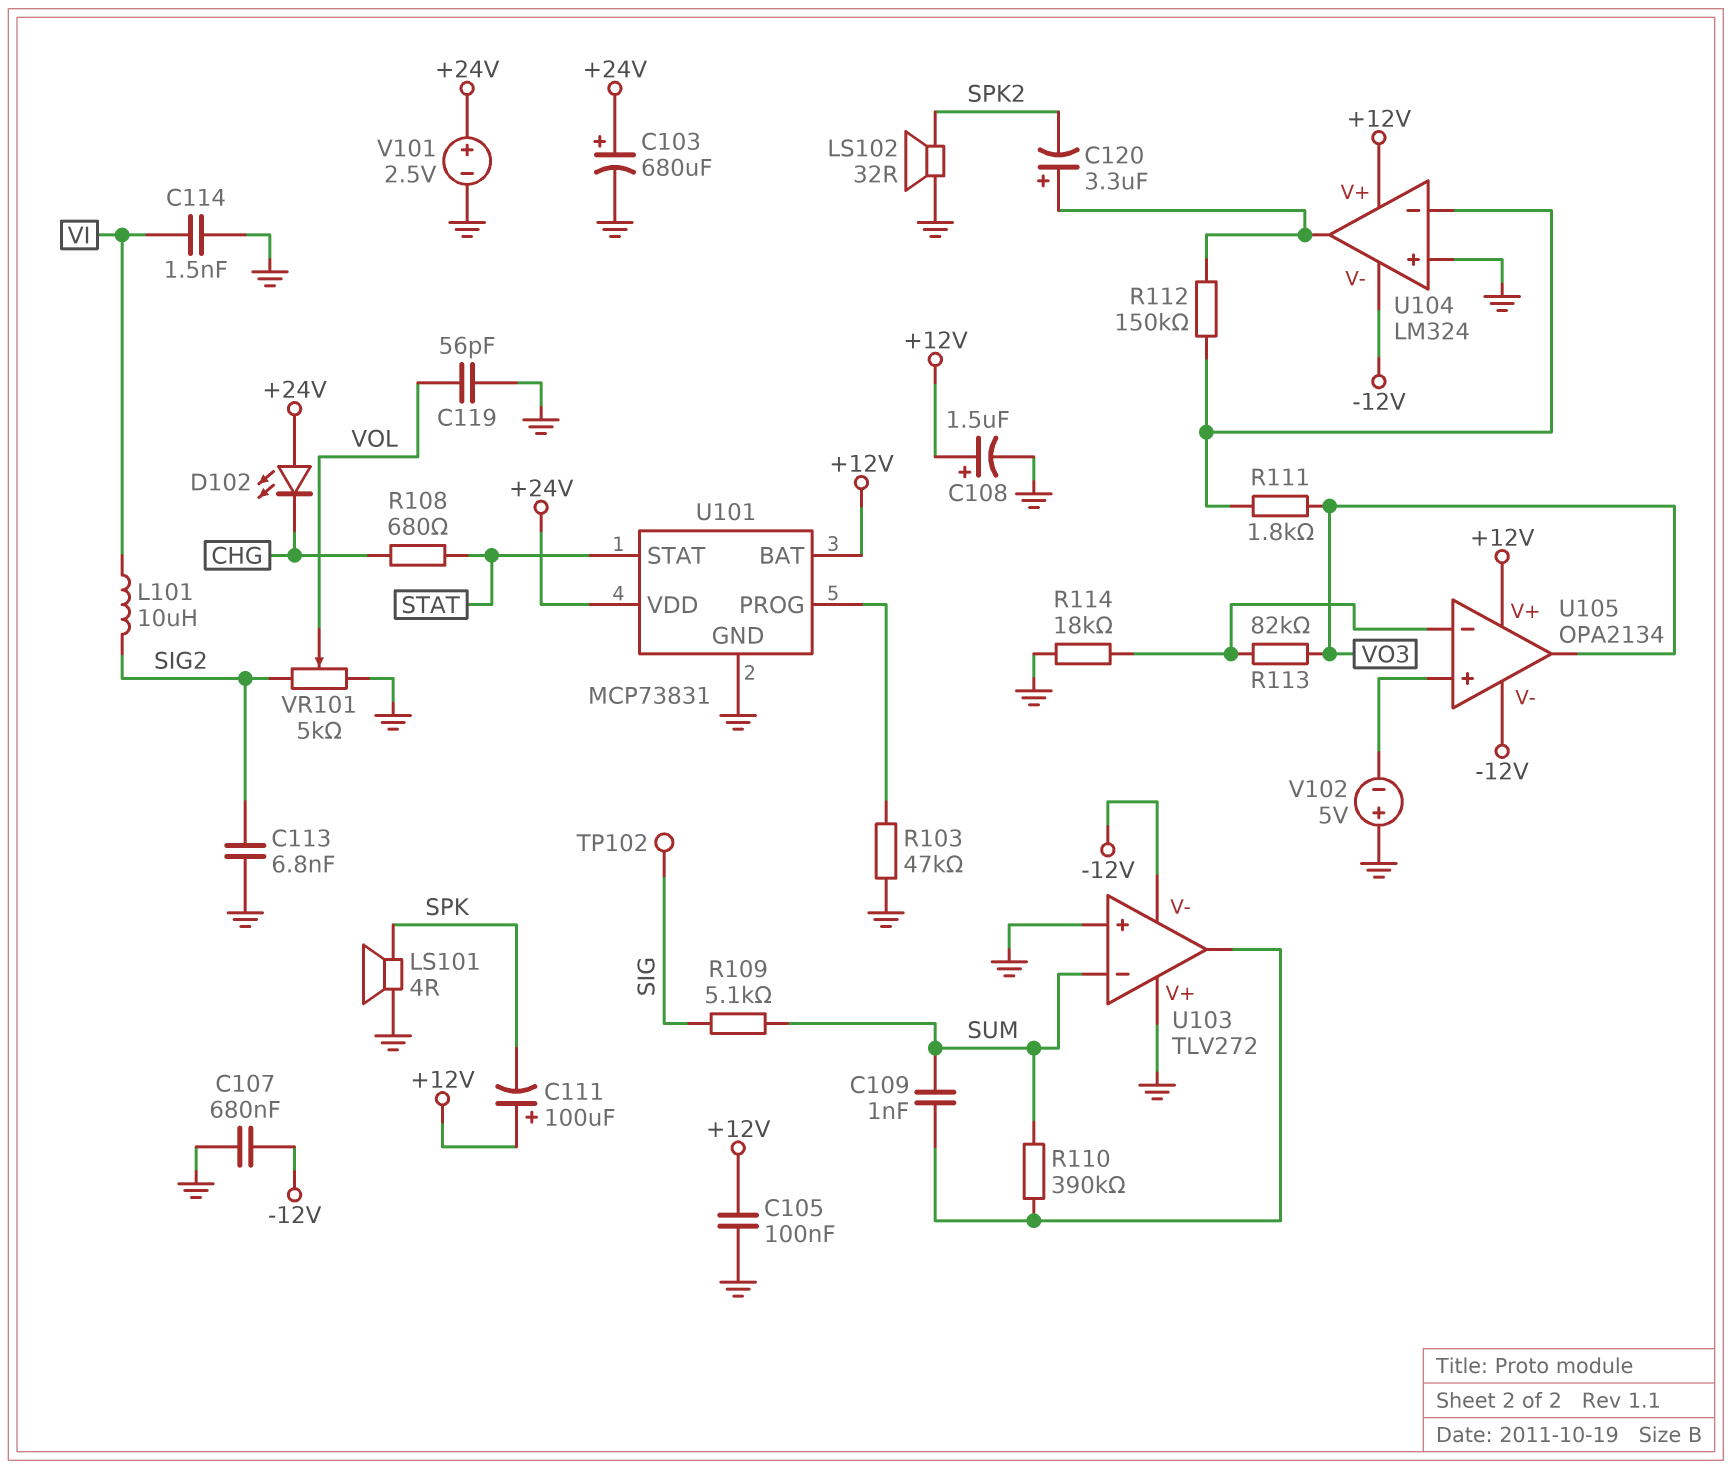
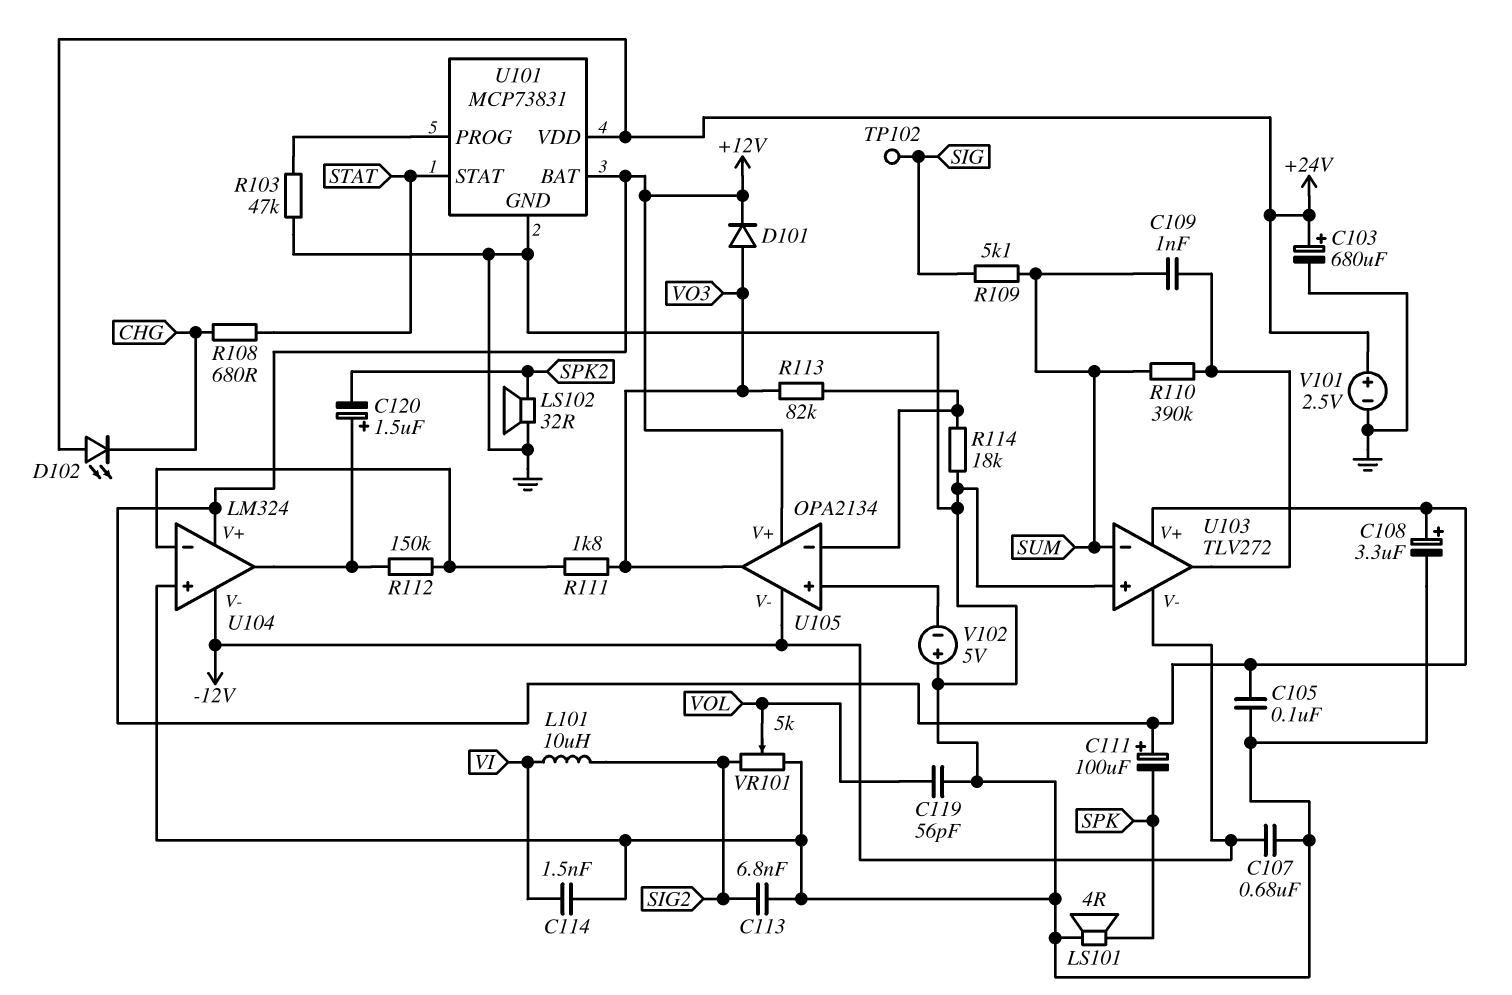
C108: 1.5uF (plus +12V, minus GND) -> 3.3uF (plus +12V, minus GND)
C120: 3.3uF (plus U104/out, minus SPK2) -> 1.5uF (plus U104/out, minus SPK2)
D101: none -> diode (A VO3, K +12V)
U103 pin V+: GND -> +12V

